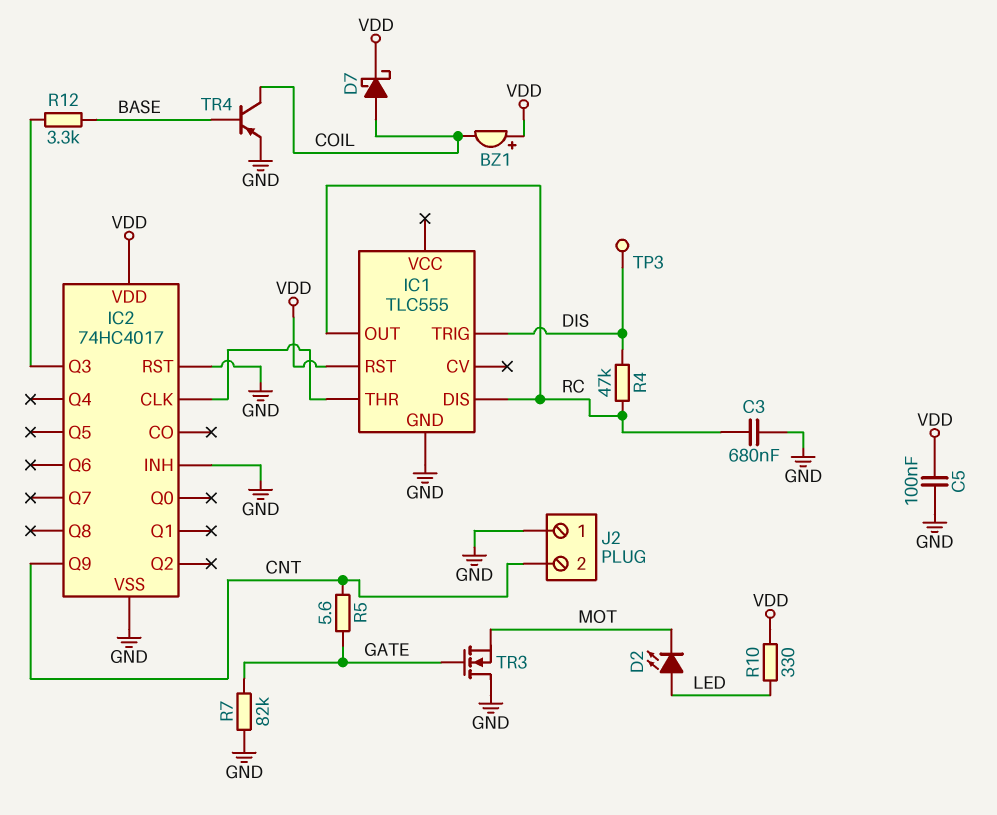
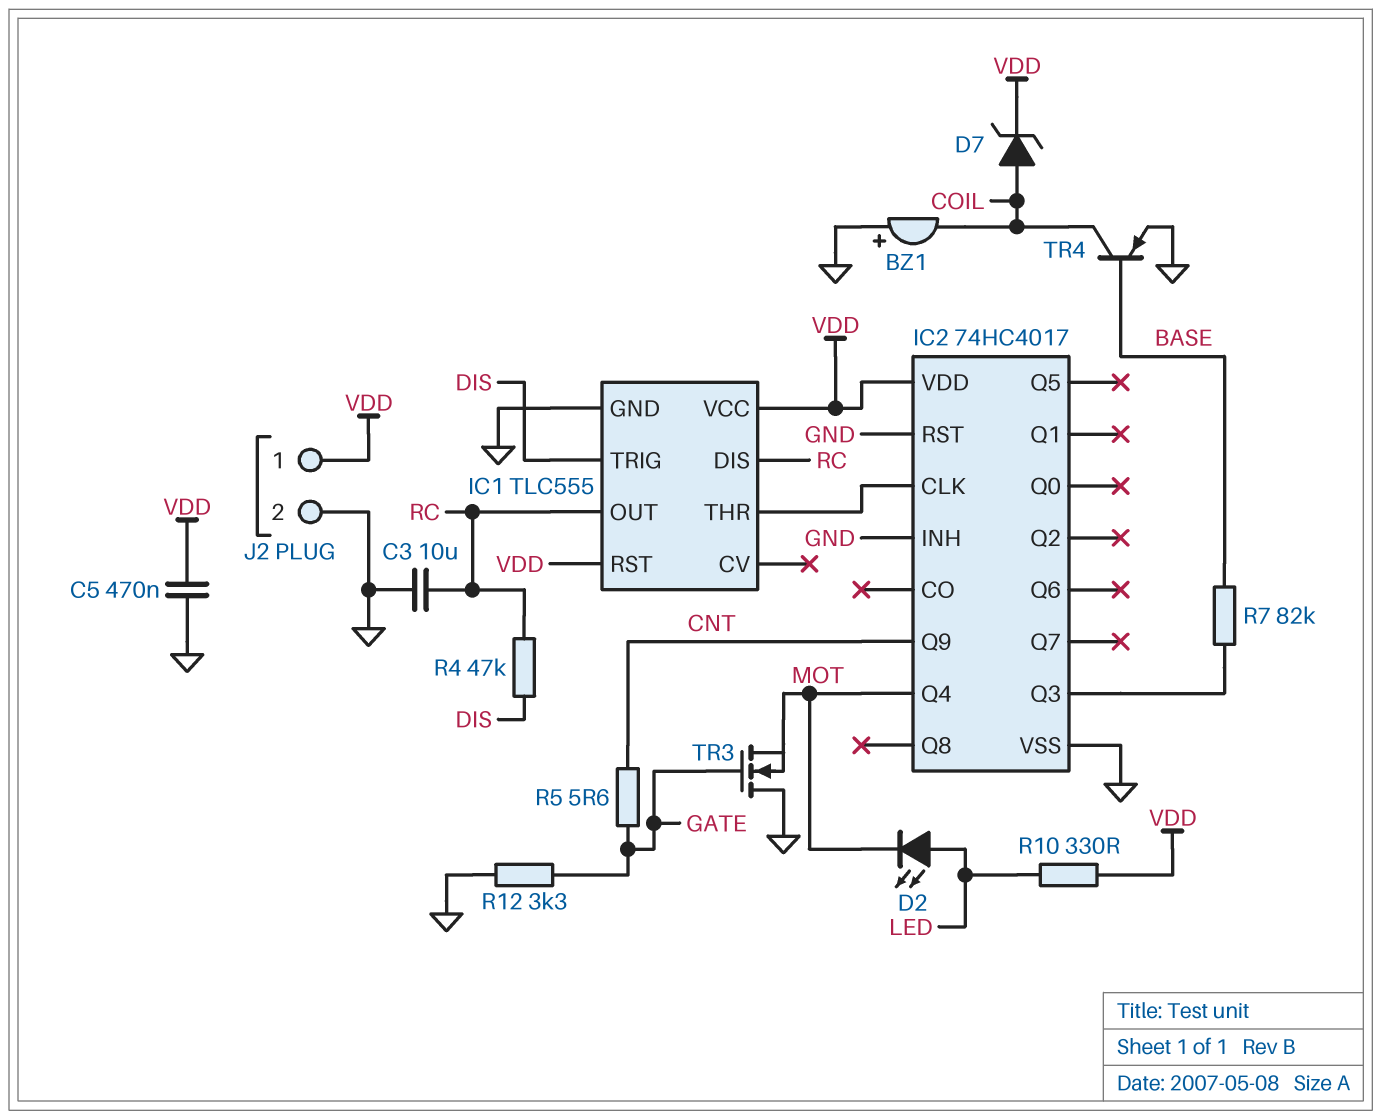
BZ1: buzzer (plus VDD, minus COIL) -> buzzer (plus GND, minus COIL)
C3: 680nF (GND, RC) -> 10uF (GND, RC)
C5: 100nF (GND, VDD) -> 470nF (GND, VDD)
D7: schottky (A COIL, K VDD) -> zener (A COIL, K VDD)
IC1 pin VCC: none -> VDD
IC2 pin Q4: none -> MOT
J2 pin 1: GND -> VDD
J2 pin 2: CNT -> GND
R7: 82k (GATE, GND) -> 82k (BASE, IC2/Q3)
R12: 3.3k (BASE, IC2/Q3) -> 3.3k (GATE, GND)
TP3: test point (DIS) -> none

